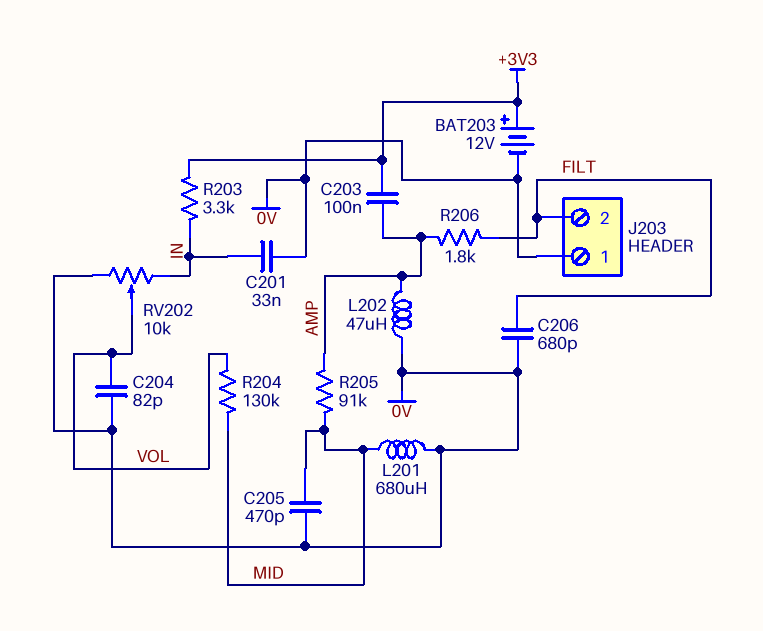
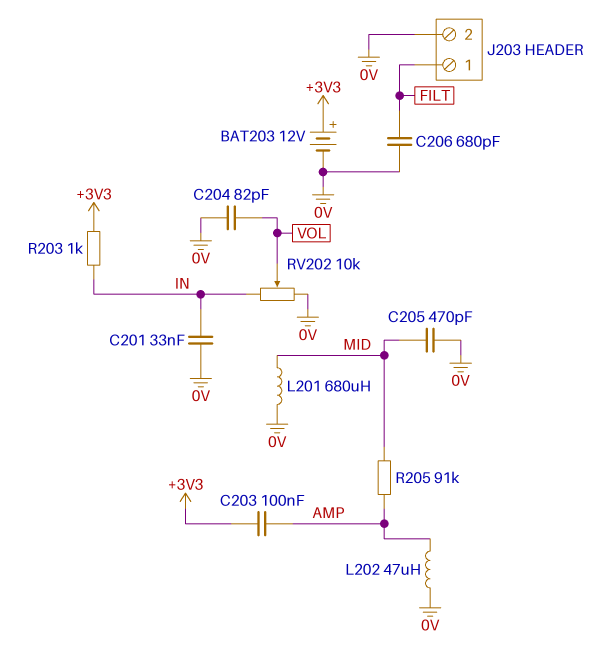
J203 pin 1: 0V -> FILT
J203 pin 2: FILT -> 0V
R203: 3.3k (+3V3, IN) -> 1k (+3V3, IN)
R204: 130k (MID, VOL) -> none
R206: 1.8k (AMP, FILT) -> none

